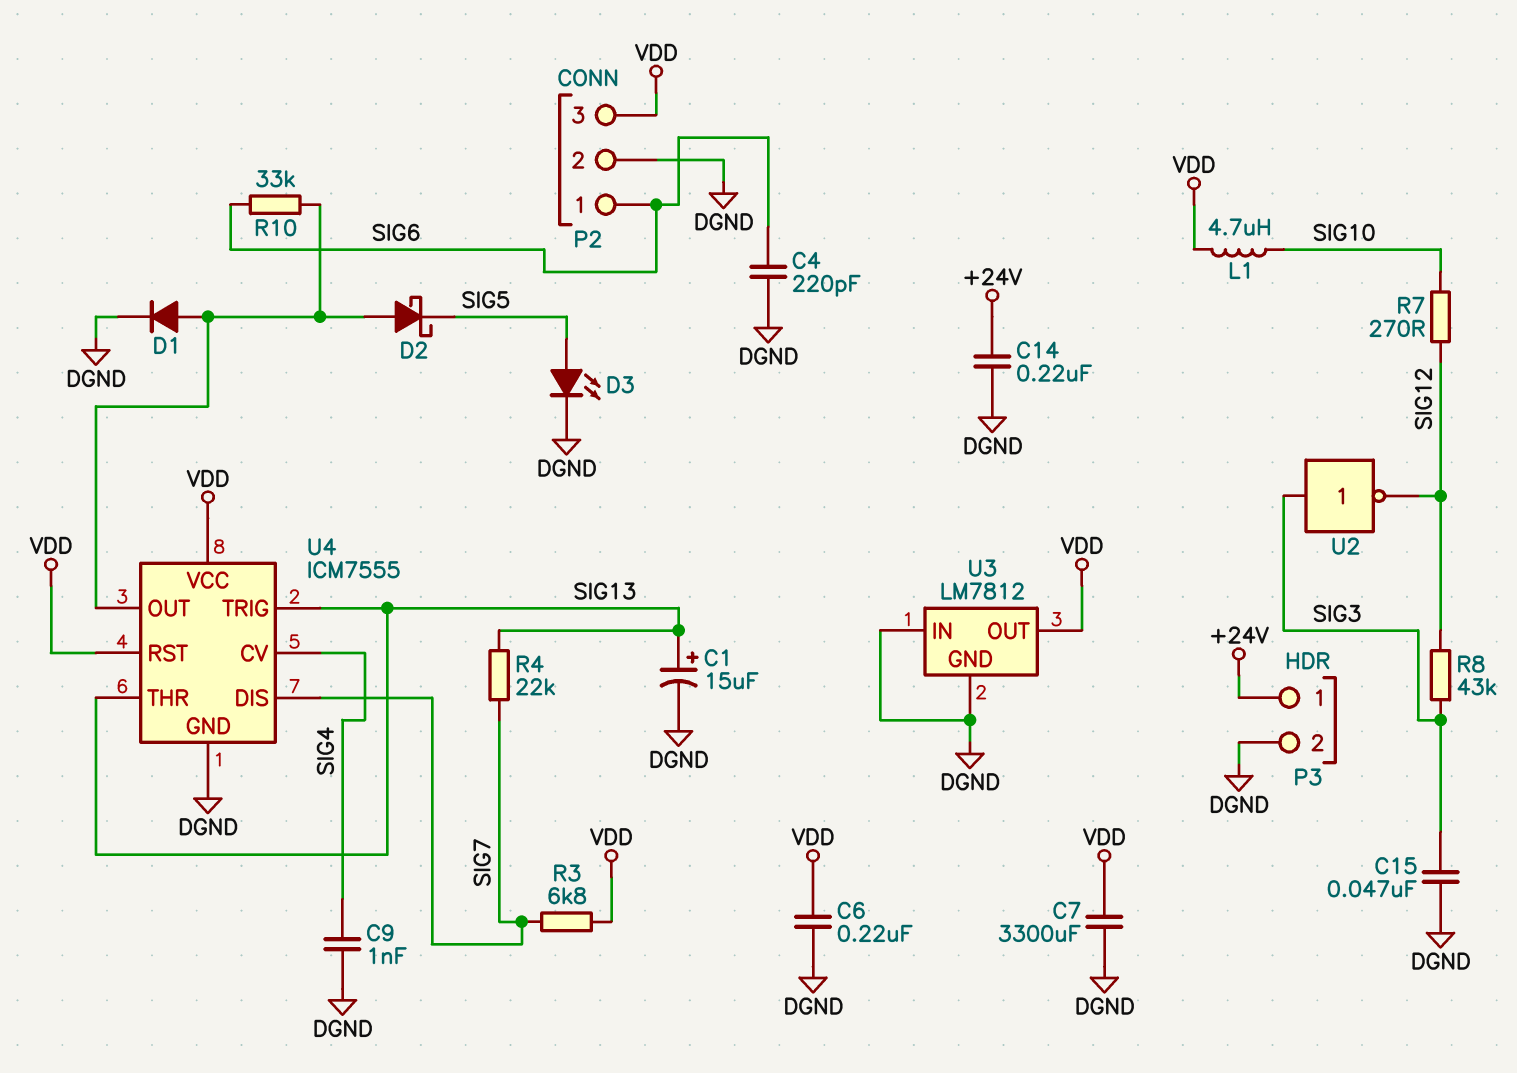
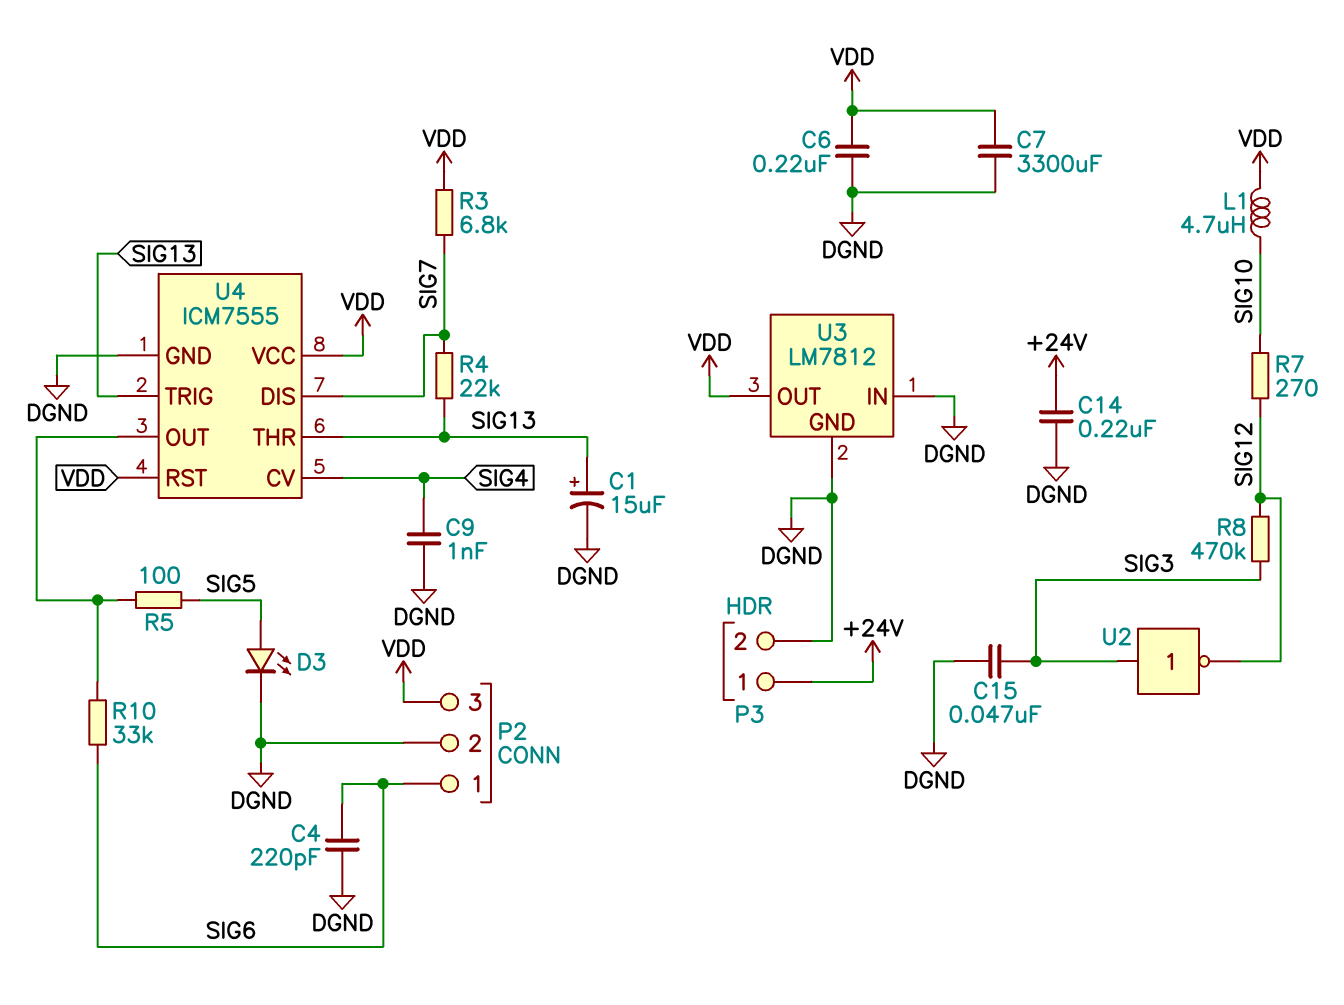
D1: diode (A U4/OUT, K DGND) -> none
D2: schottky (A U4/OUT, K SIG5) -> none
R5: none -> 100 (SIG5, U4/OUT)
R8: 43k (SIG3, SIG12) -> 470k (SIG3, SIG12)

